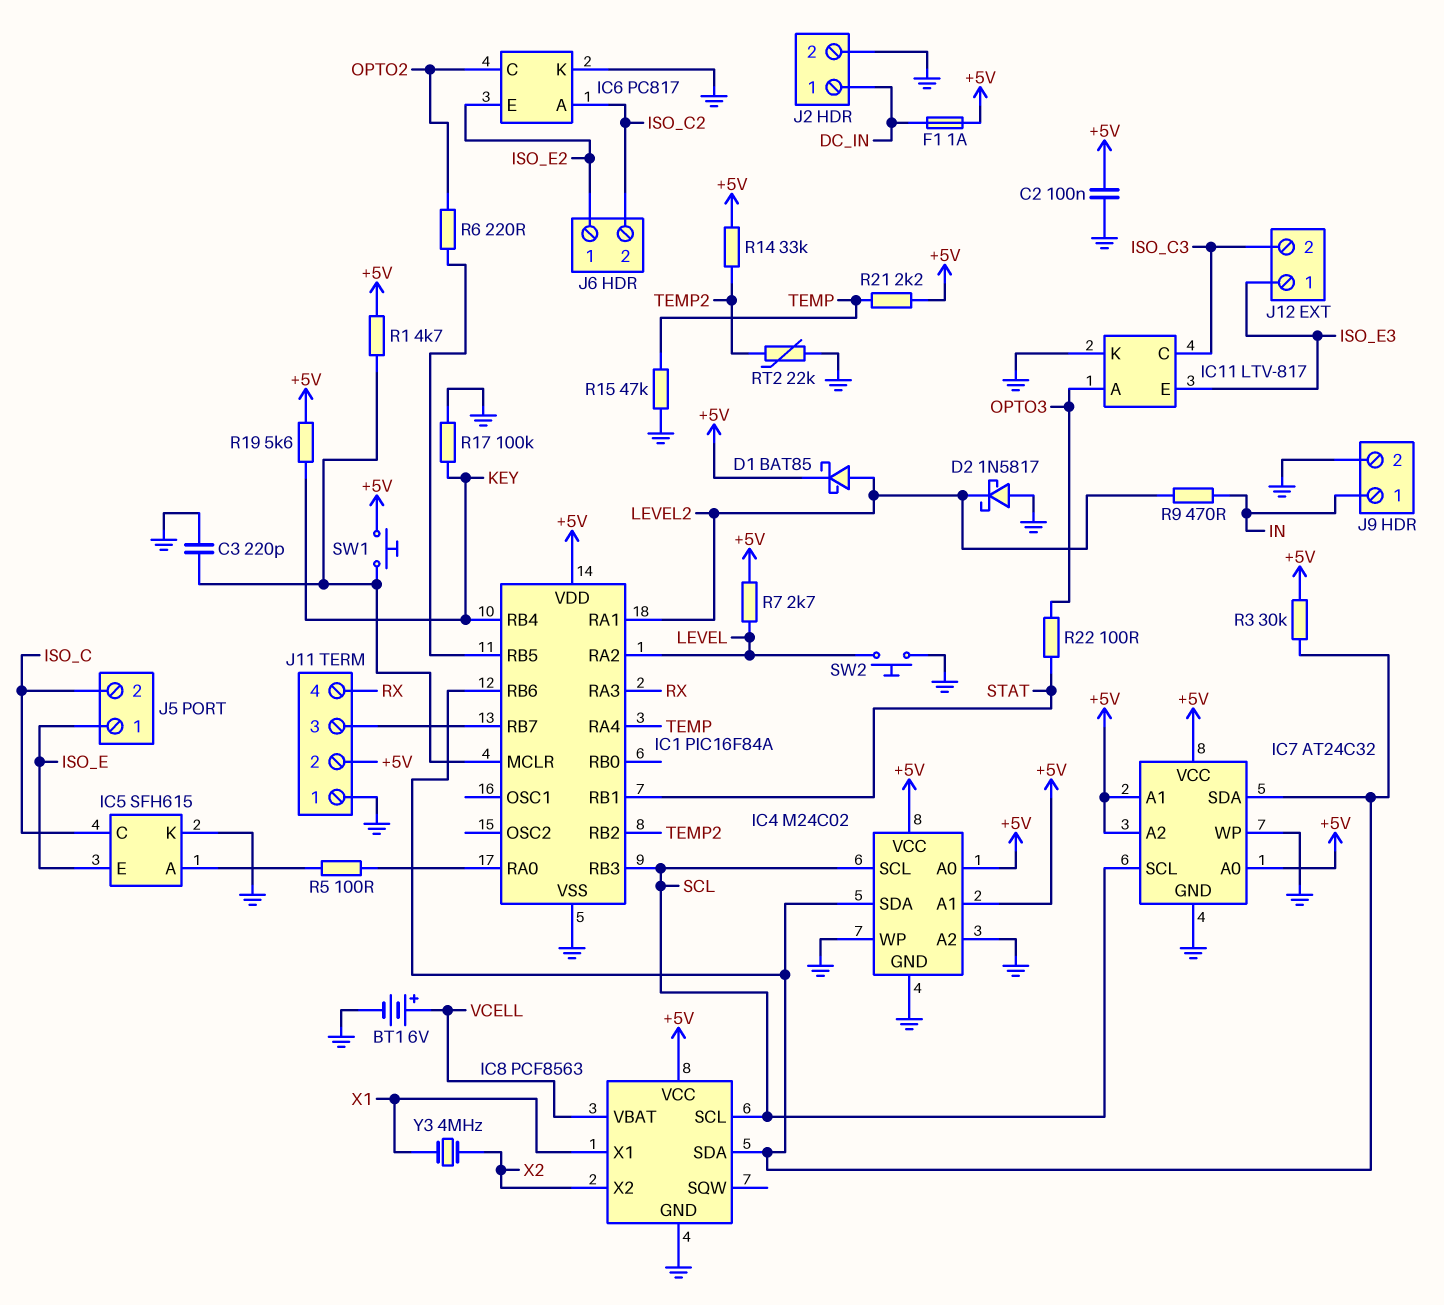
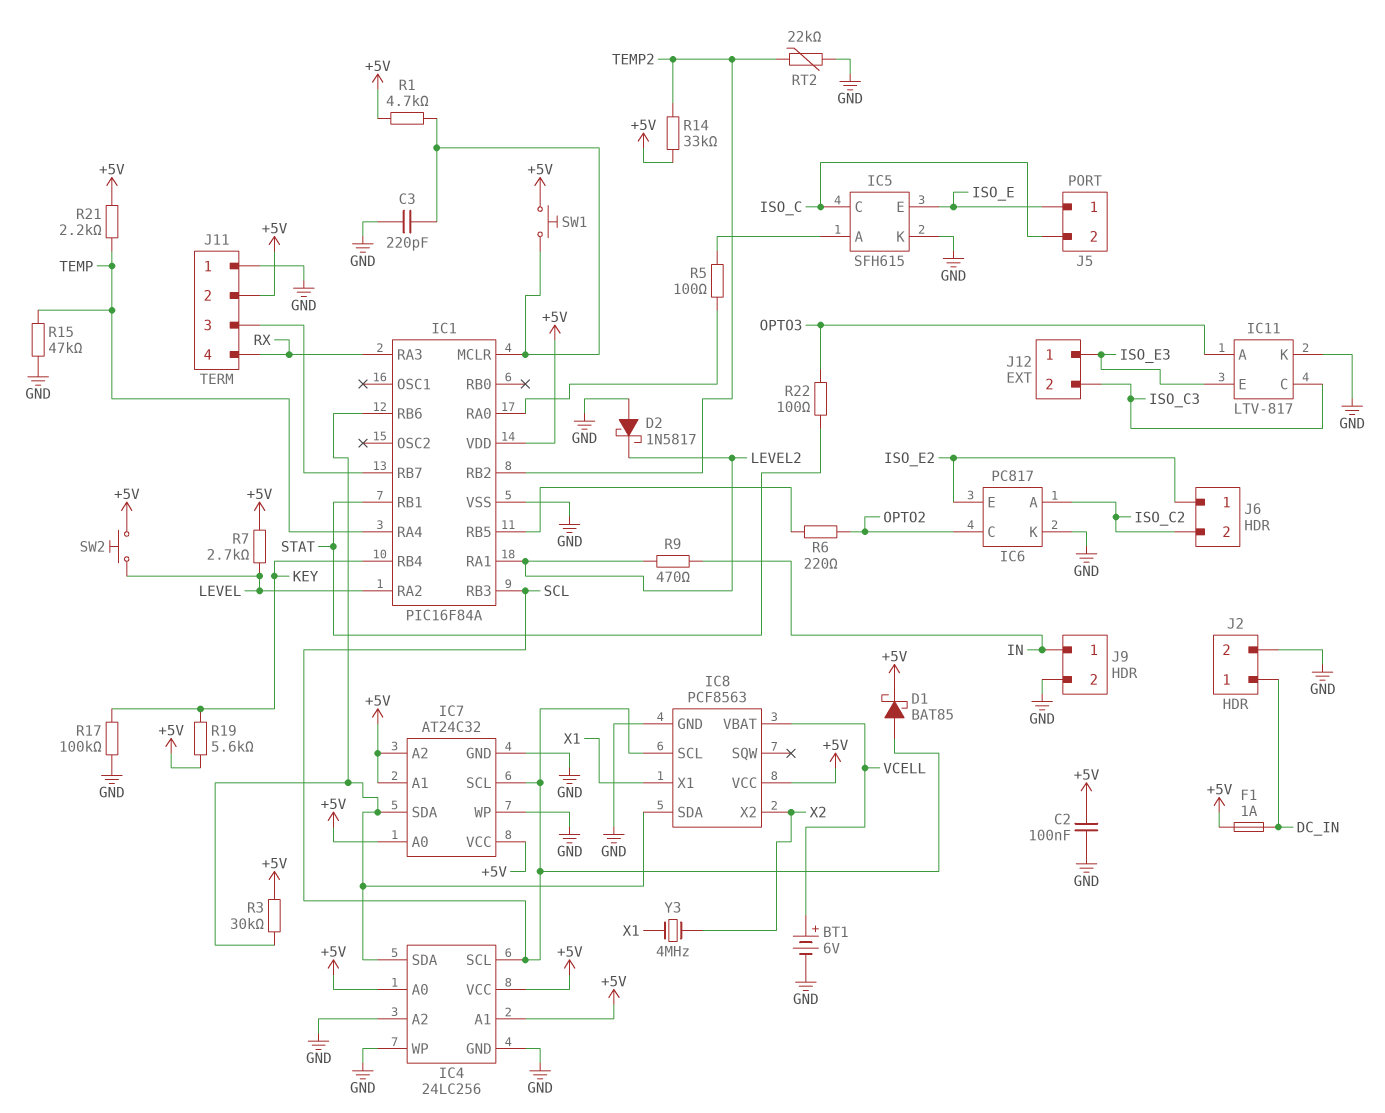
D1: schottky BAT85 (A LEVEL2, K +5V) -> schottky BAT85 (A SCL, K +5V)
IC4: M24C02 -> 24LC256
SW2: button (GND, LEVEL) -> button (+5V, LEVEL)

